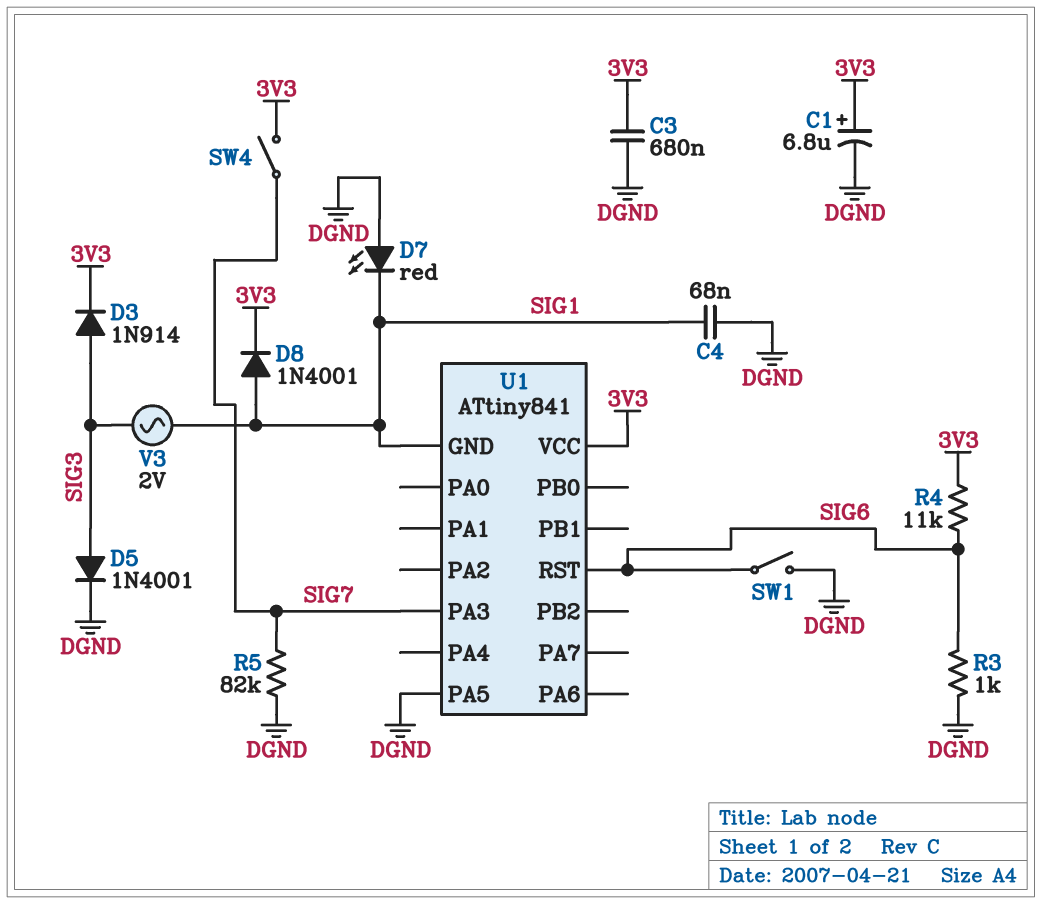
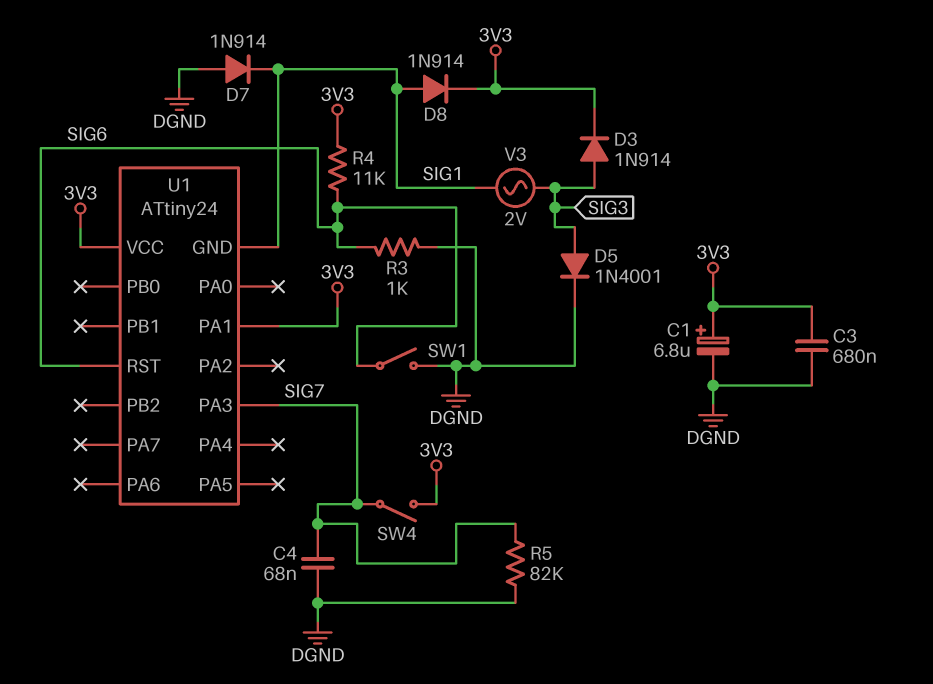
C4: 68nF (DGND, SIG1) -> 68nF (DGND, SIG7)
D7: LED red (A DGND, K SIG1) -> diode 1N914 (A DGND, K SIG1)
D8: diode 1N4001 (A SIG1, K 3V3) -> diode 1N914 (A SIG1, K 3V3)
U1: ATtiny841 -> ATtiny24
U1 pin PA1: none -> 3V3
U1 pin PA5: DGND -> none

